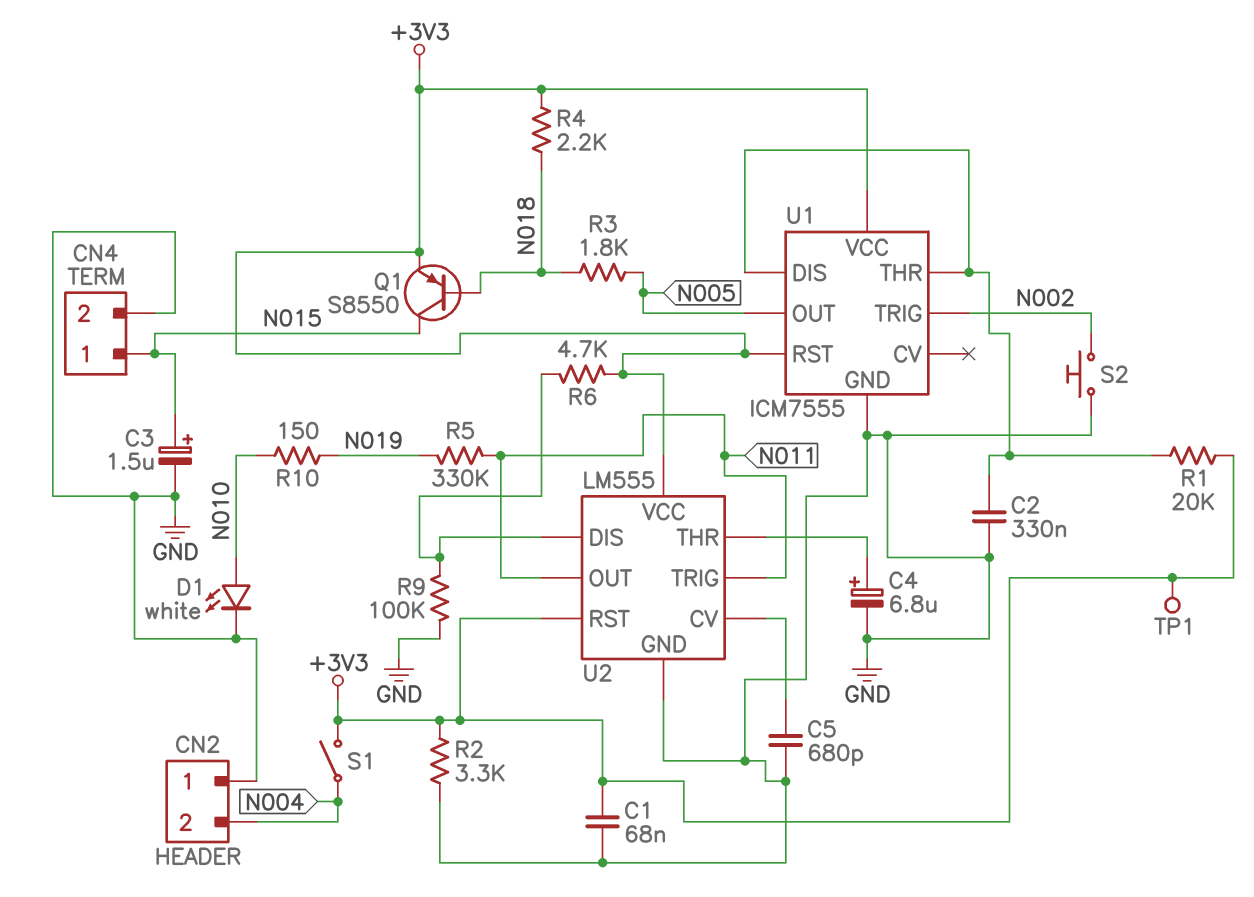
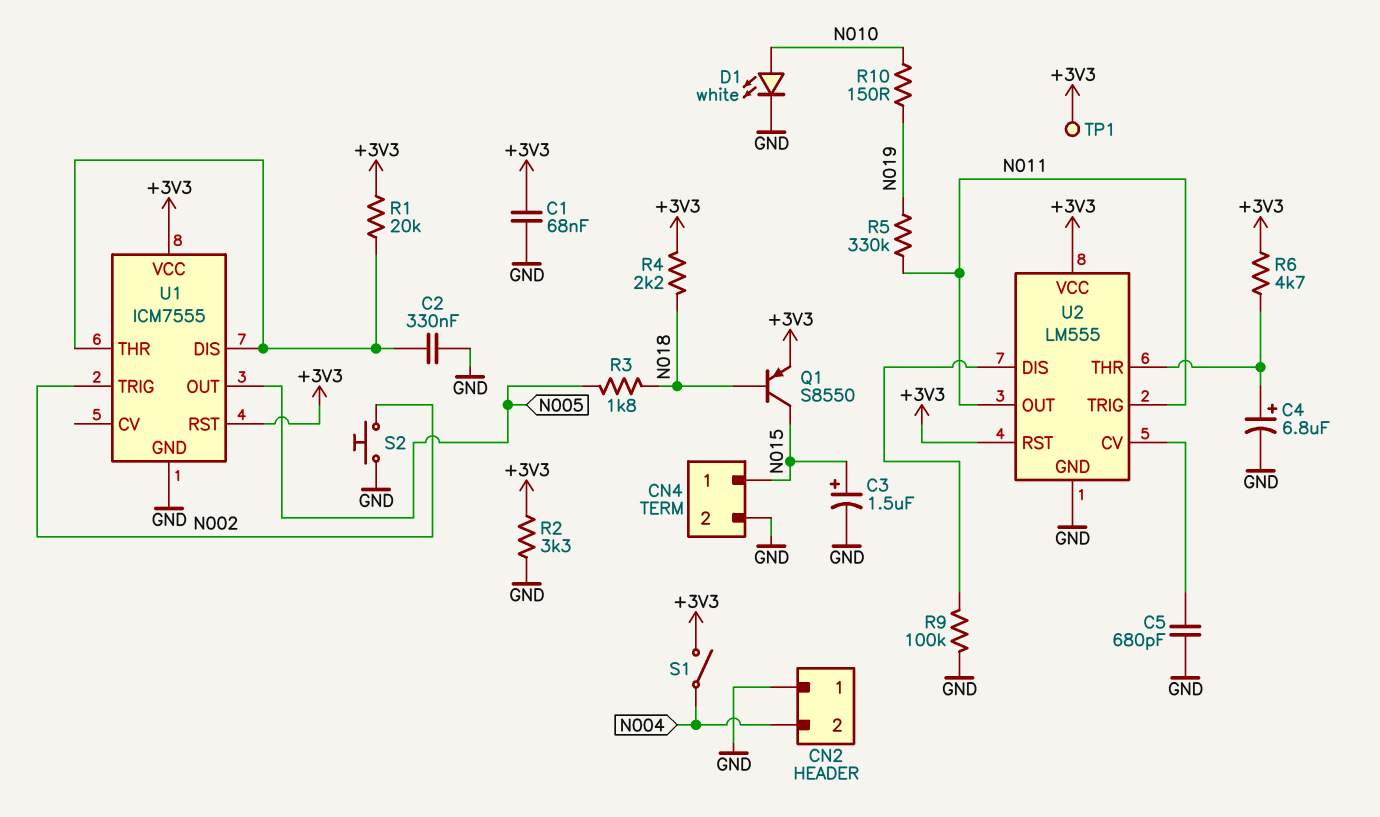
R6: 4.7k (+3V3, U2/DIS) -> 4.7k (+3V3, U2/THR)

